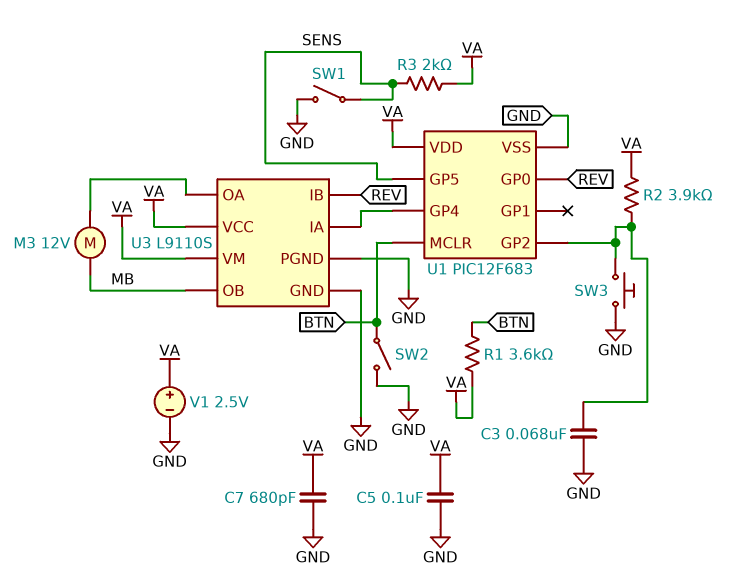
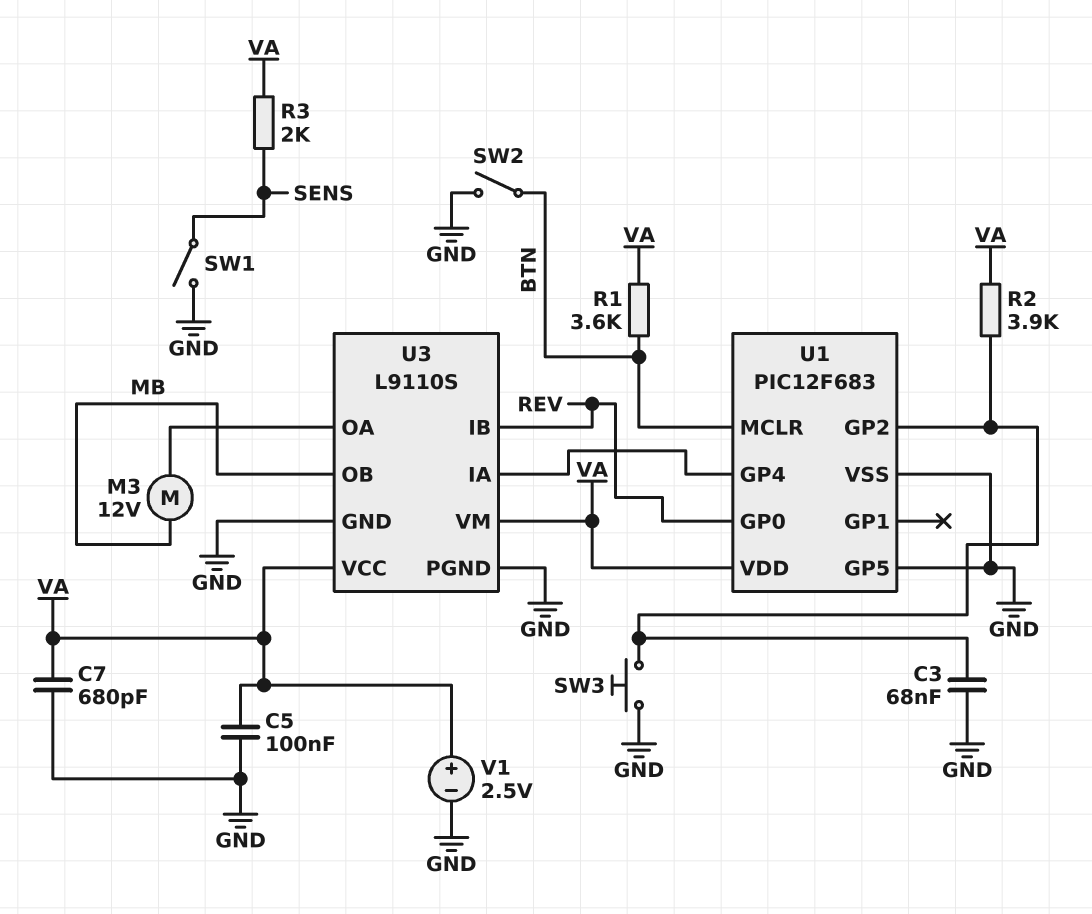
U1 pin GP5: SENS -> GND

